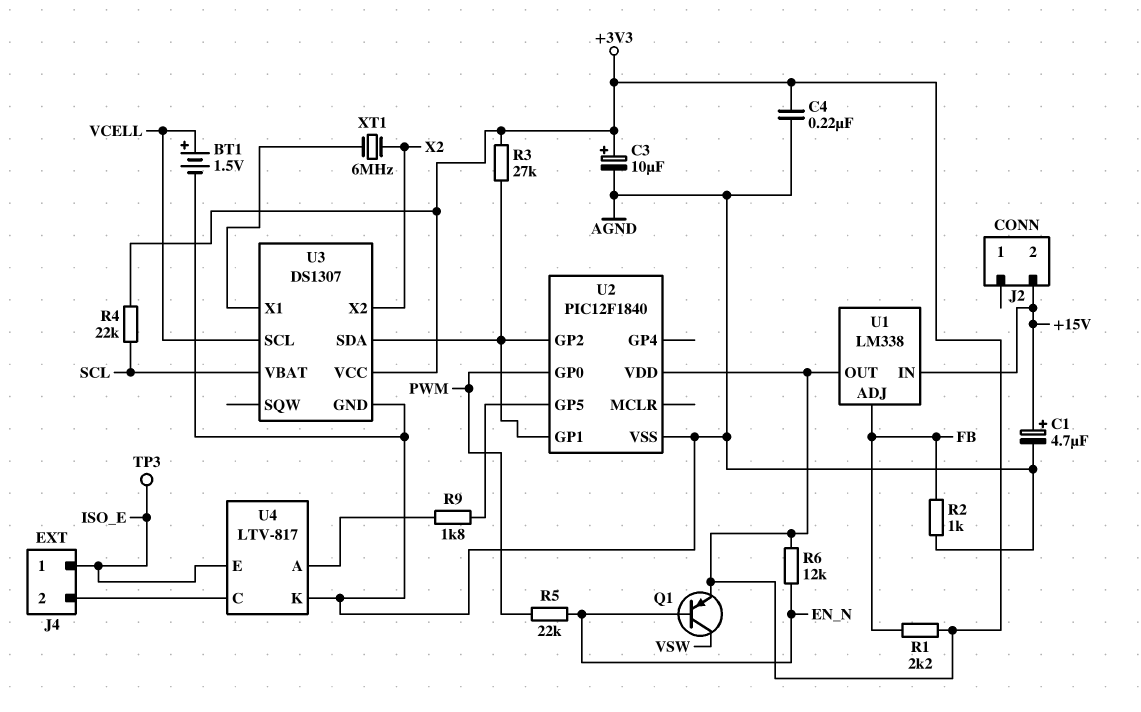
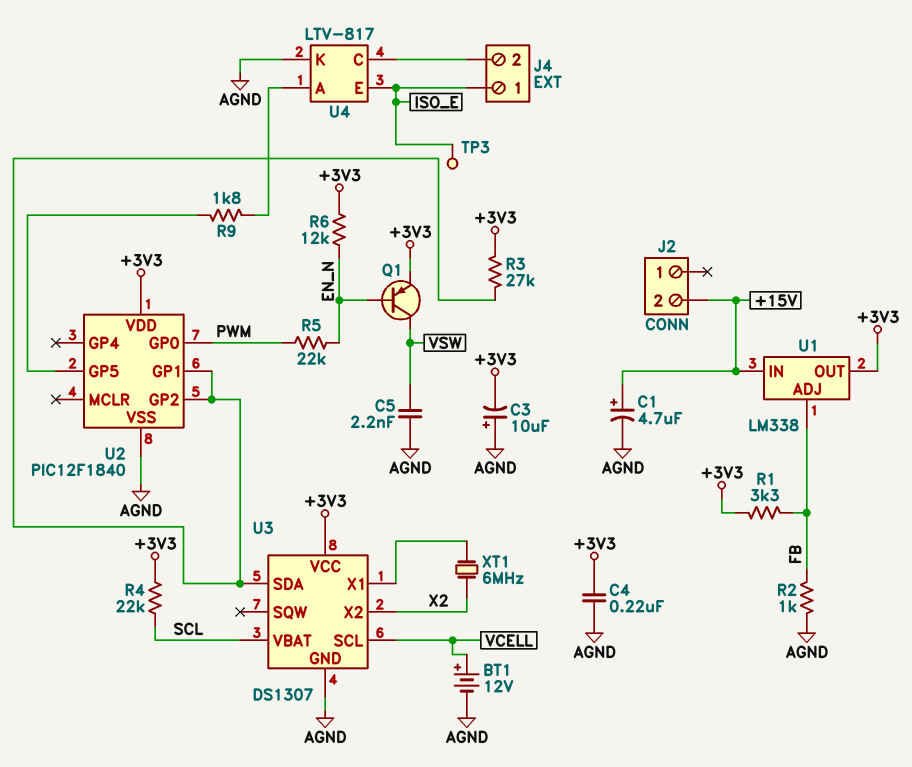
BT1: 1.5V (plus VCELL, minus AGND) -> 12V (plus VCELL, minus AGND)
C3: 10uF (plus +3V3, minus AGND) -> 10uF (plus AGND, minus +3V3)
C5: none -> 2.2nF (AGND, VSW)
R1: 2.2k (+3V3, FB) -> 3.3k (+3V3, FB)

